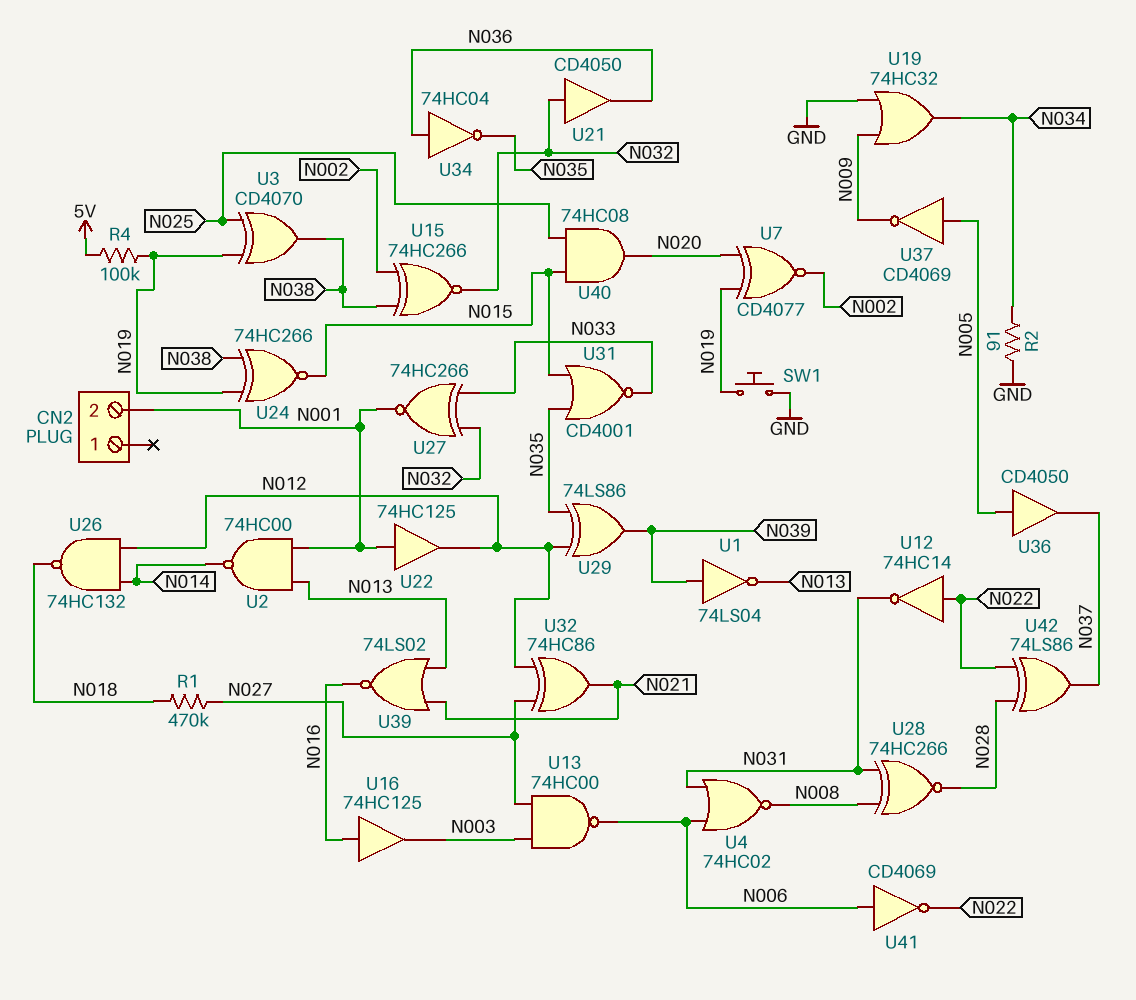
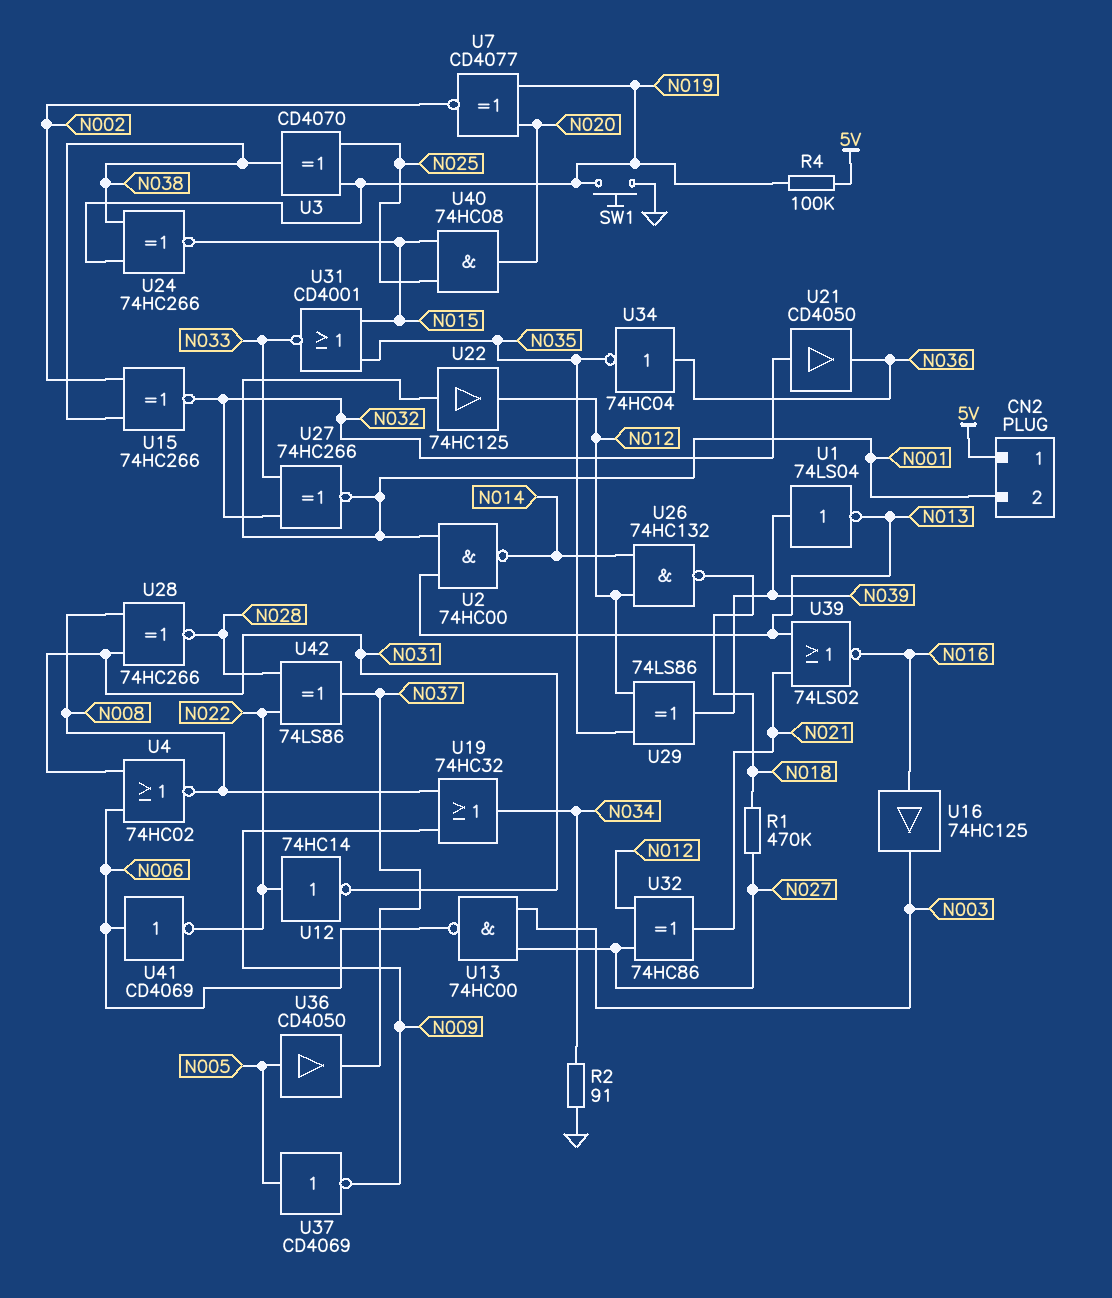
CN2 pin 1: none -> 5V
U19: OR 74HC32 (in GND, in N009, out N034) -> OR 74HC32 (in N008, in N009, out N034)

